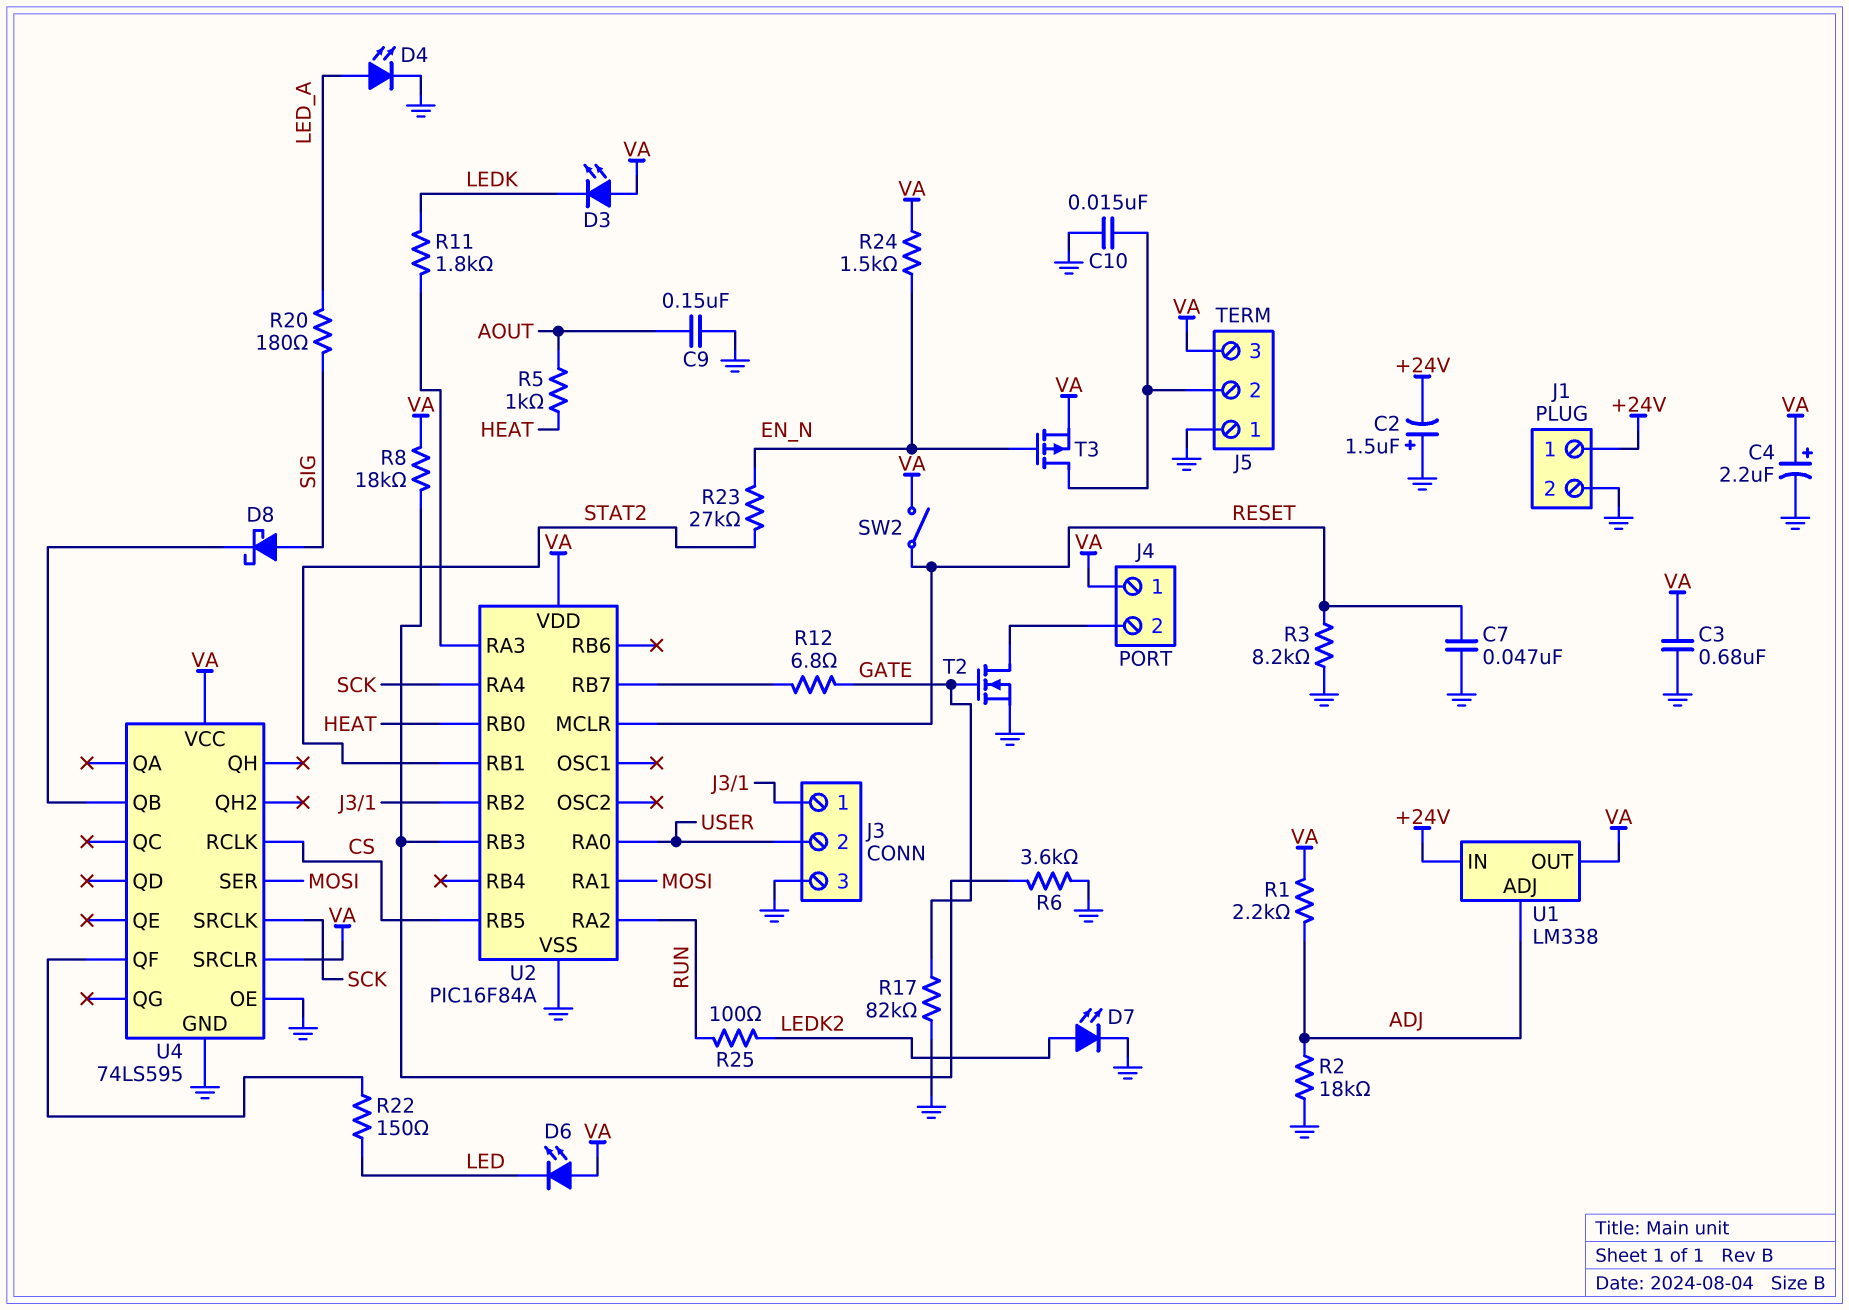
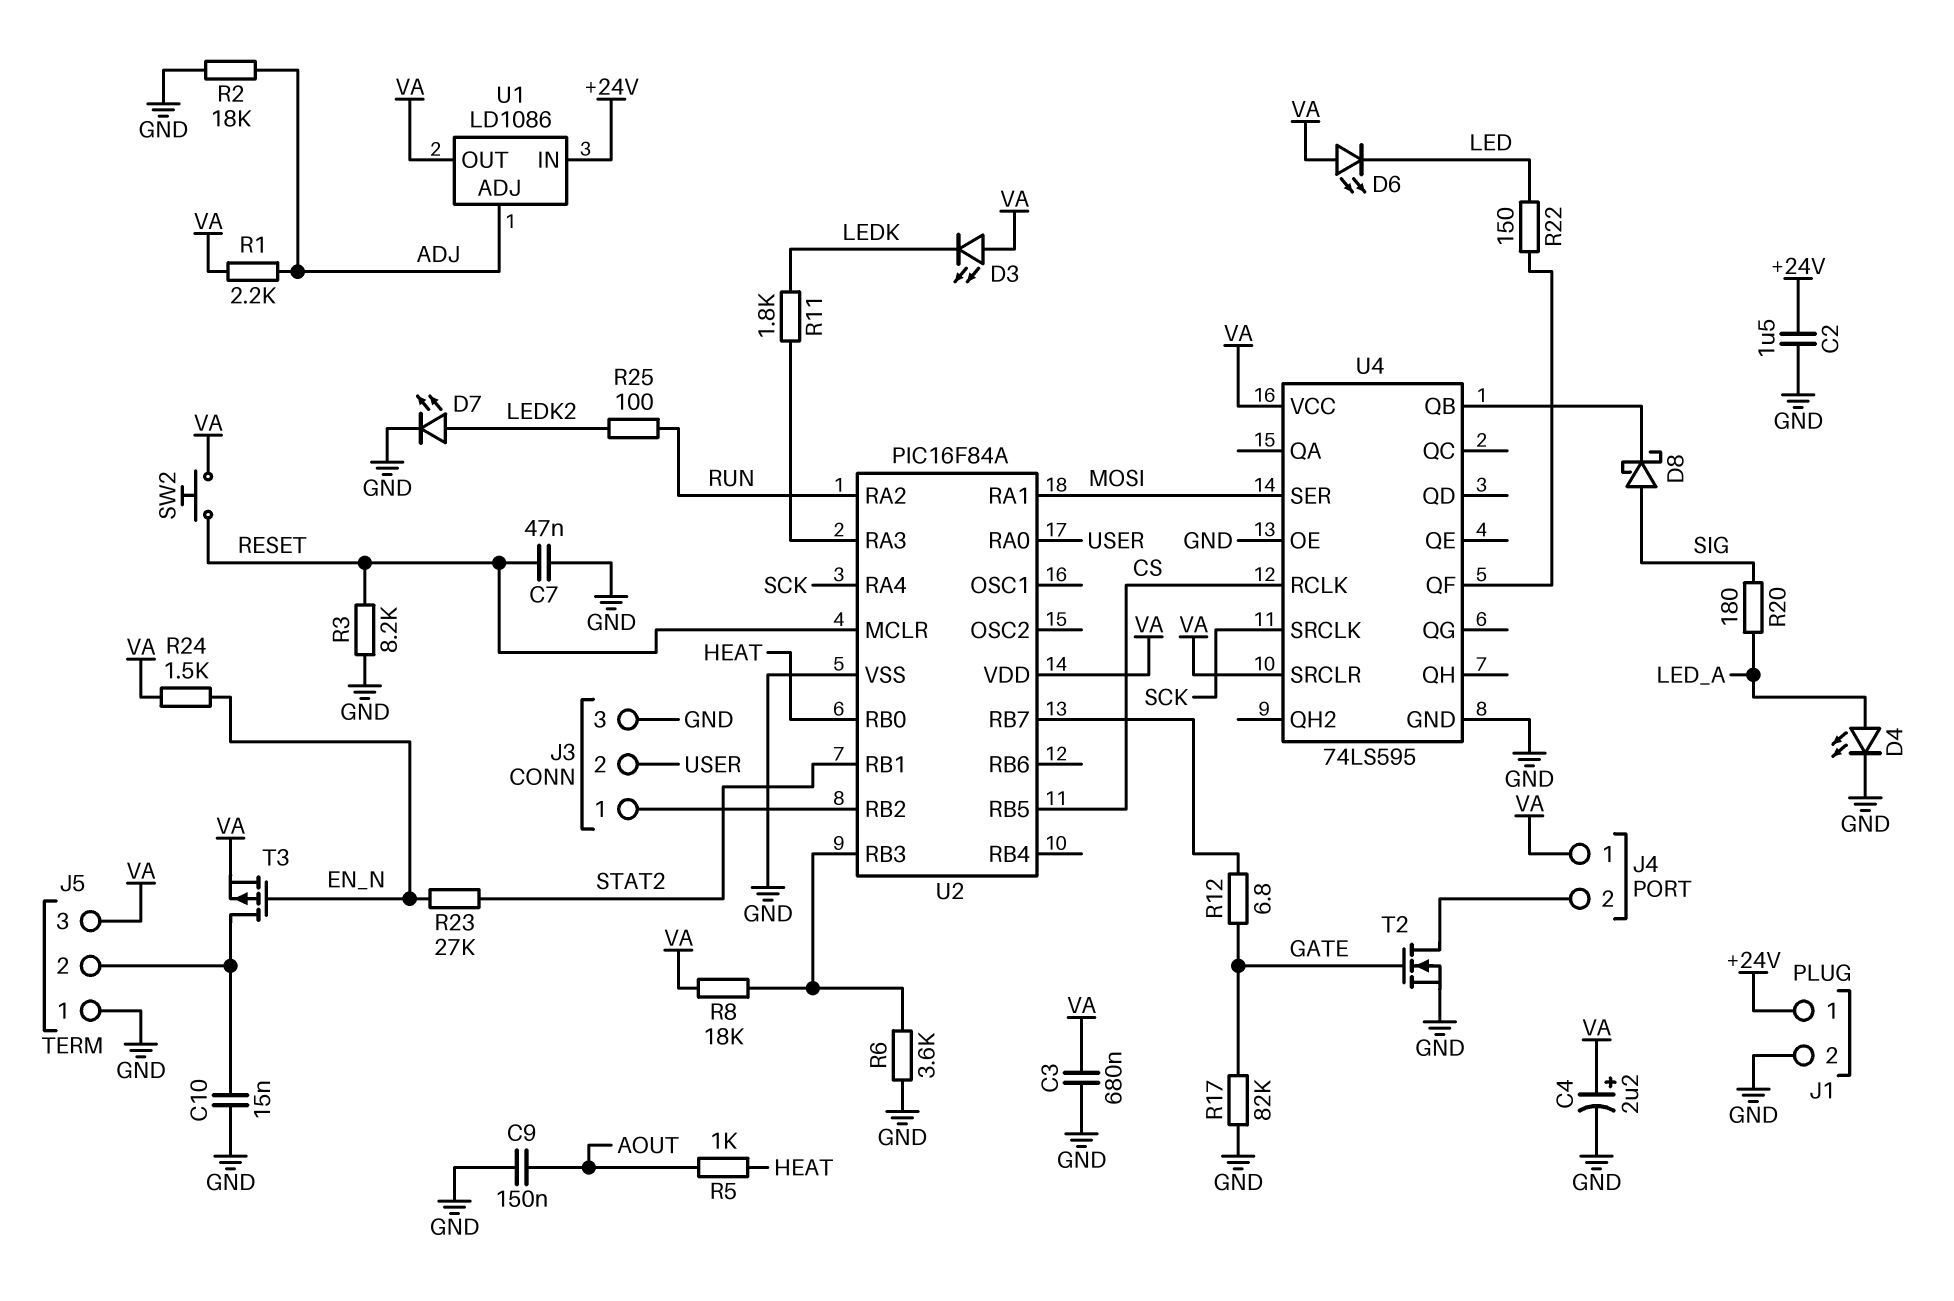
C2: 1.5uF (plus GND, minus +24V) -> 1.5uF (+24V, GND)
SW2: switch (RESET, VA) -> button (RESET, VA)
U1: LM338 -> LD1086

